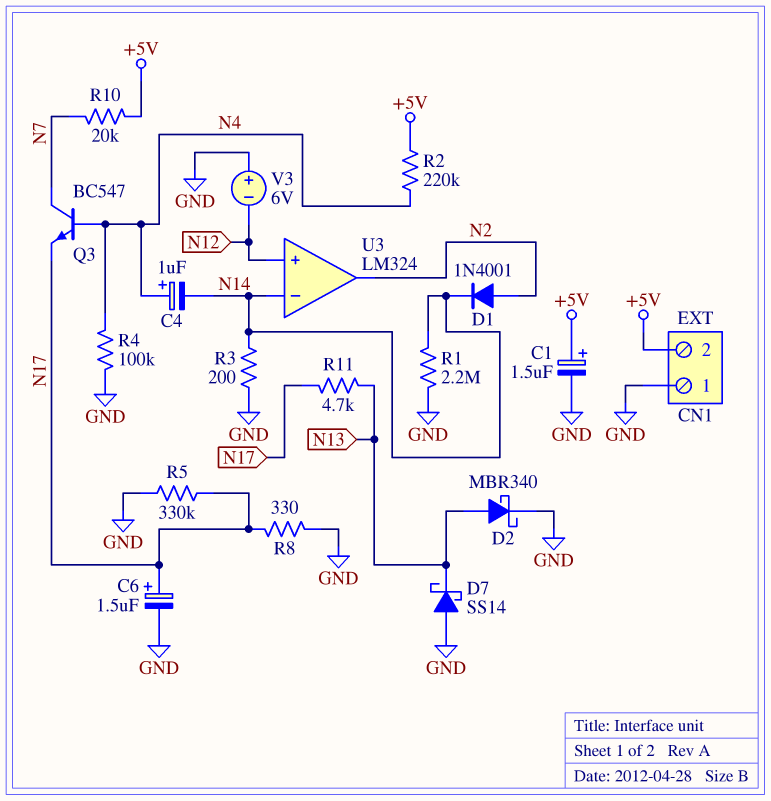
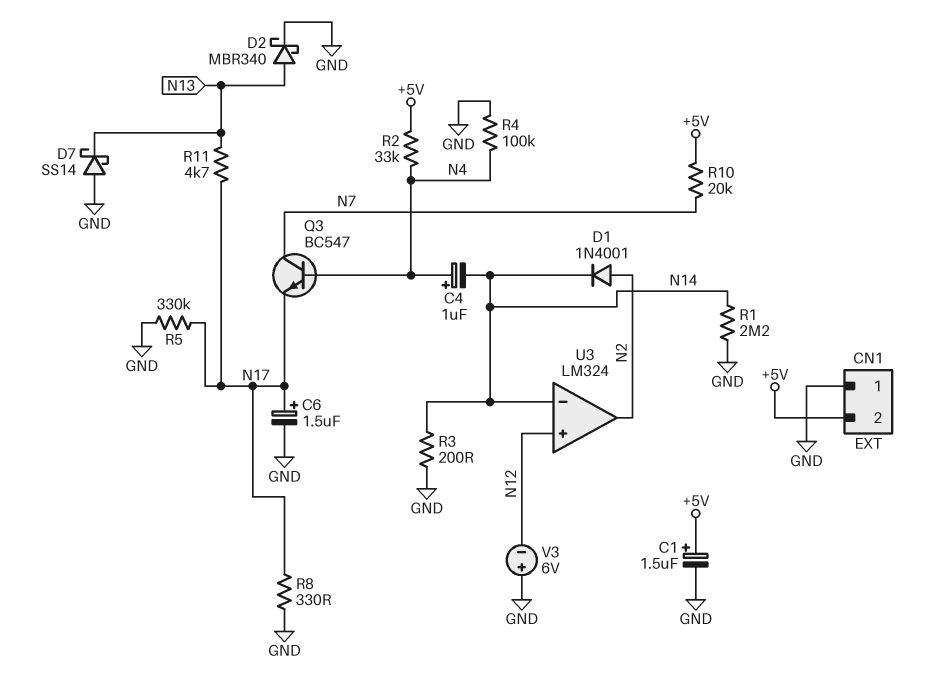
R2: 220k (+5V, N4) -> 33k (+5V, N4)

